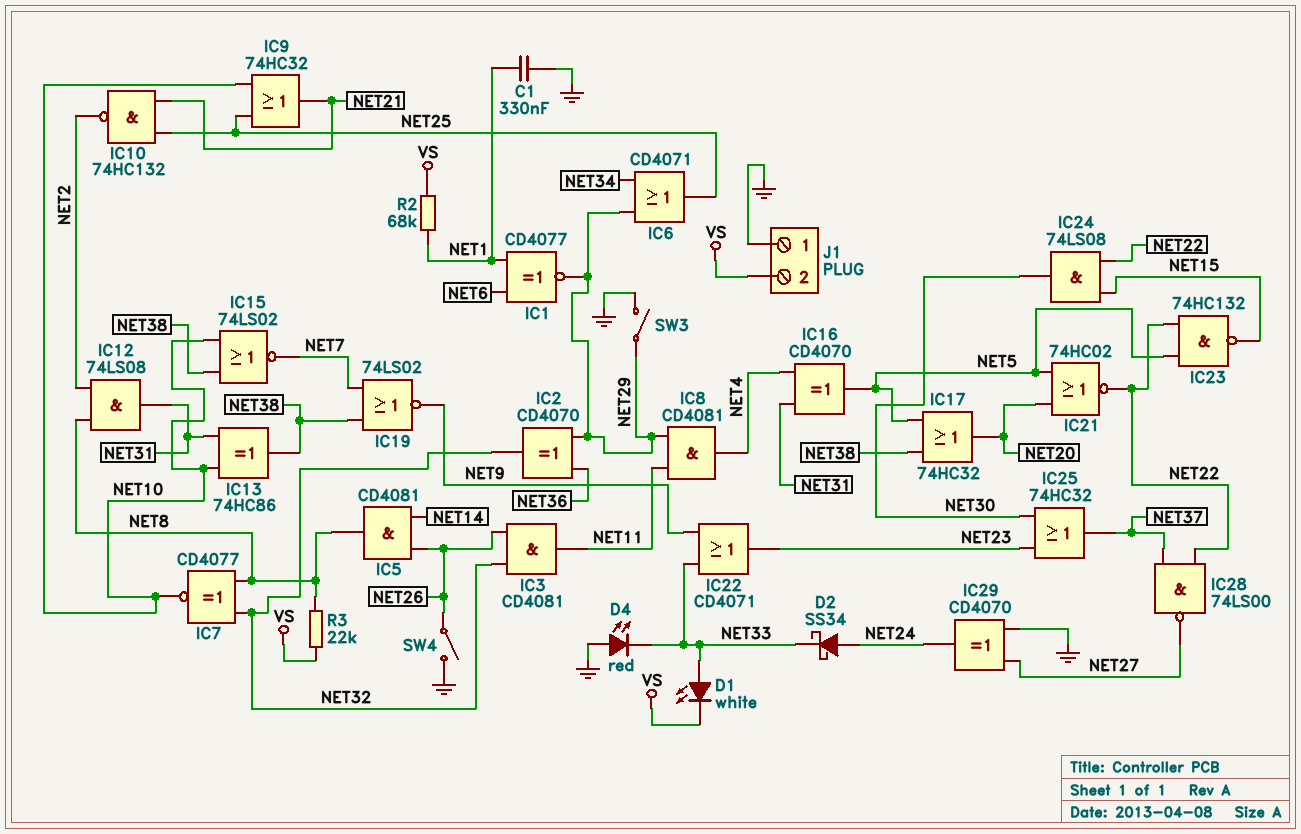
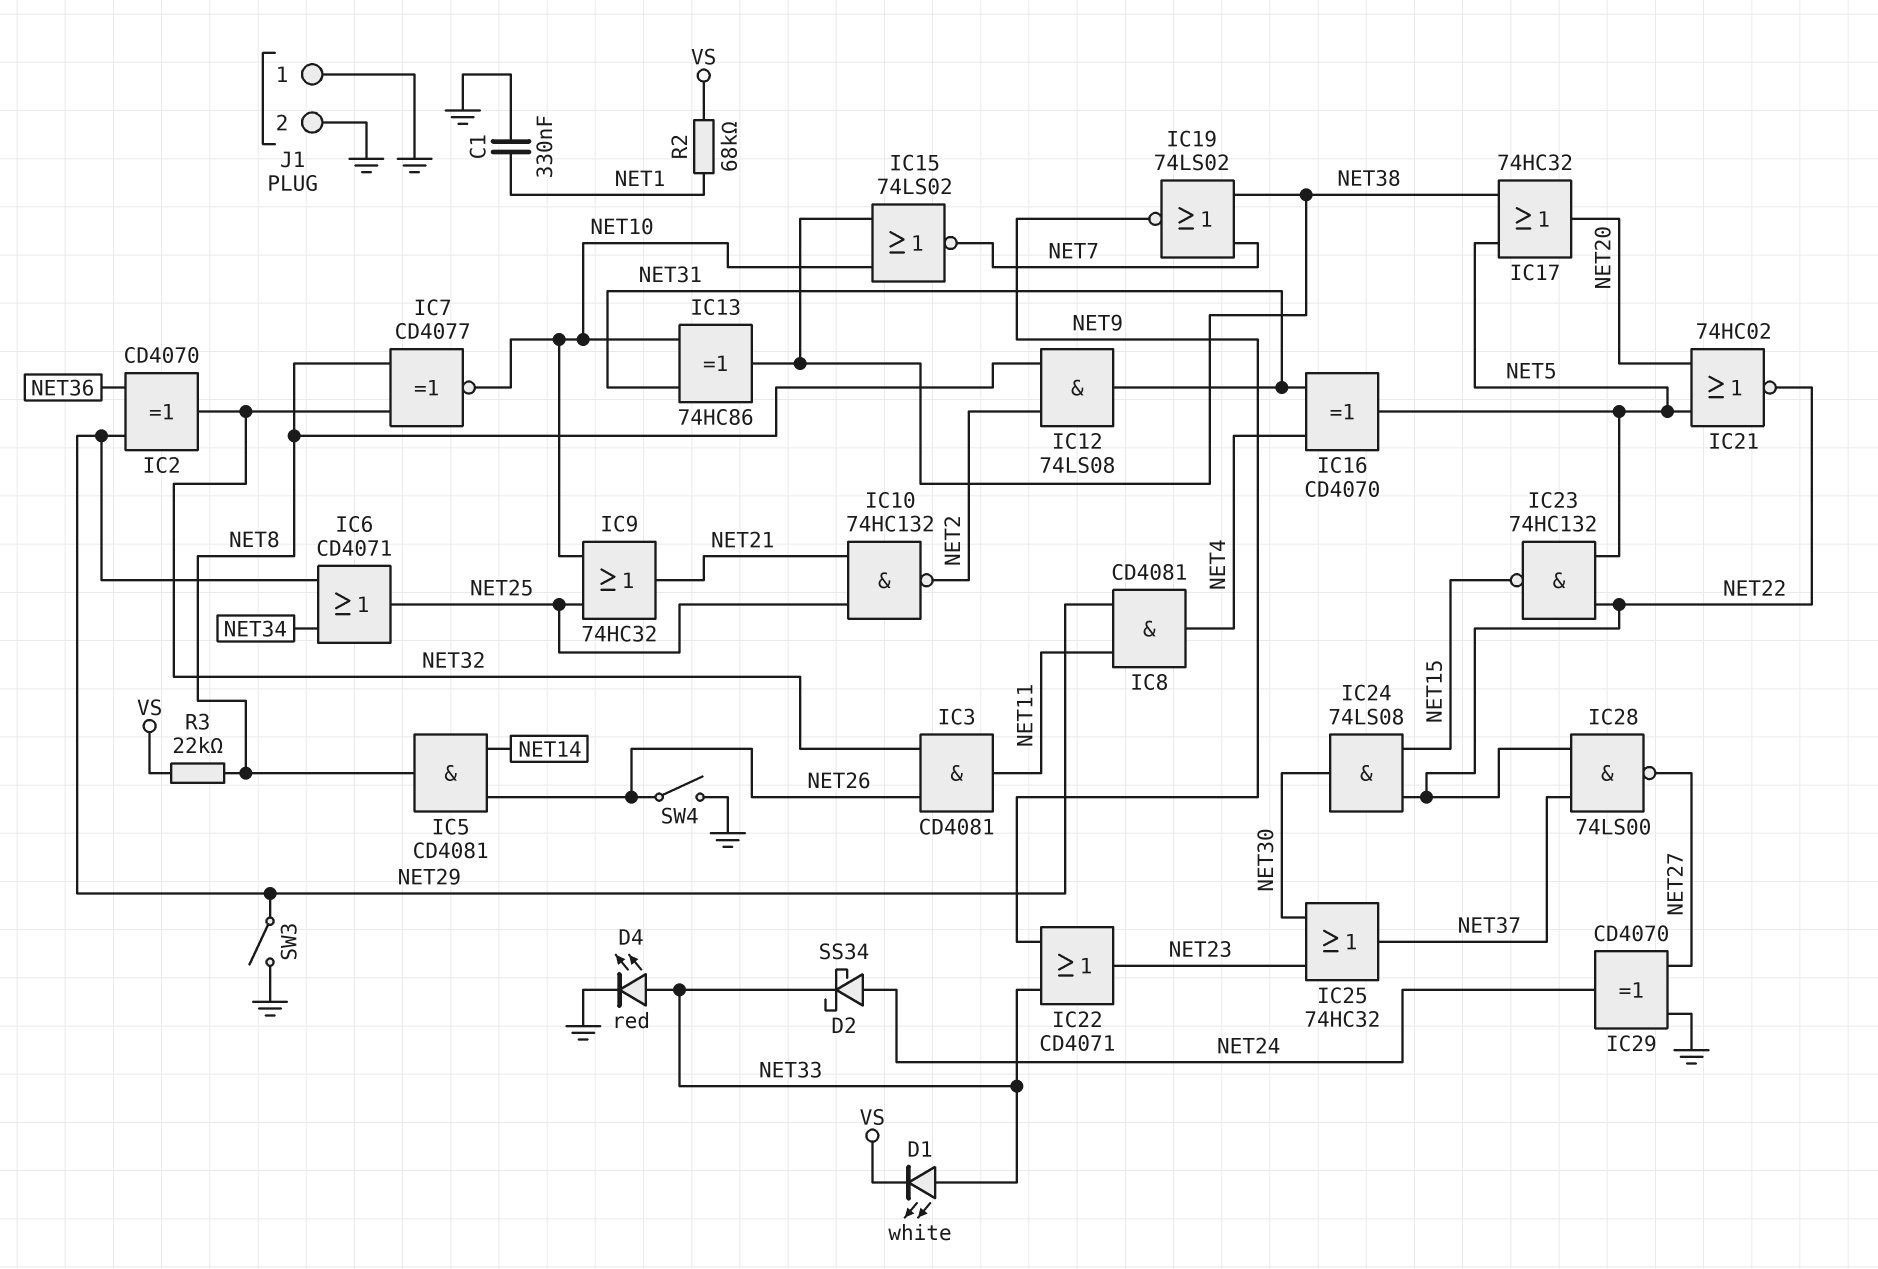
D4: LED red (A GND, K NET33) -> LED red (A NET33, K GND)
IC1: XNOR CD4077 (in NET1, in NET6, out NET29) -> none
J1 pin 2: VS -> GND

